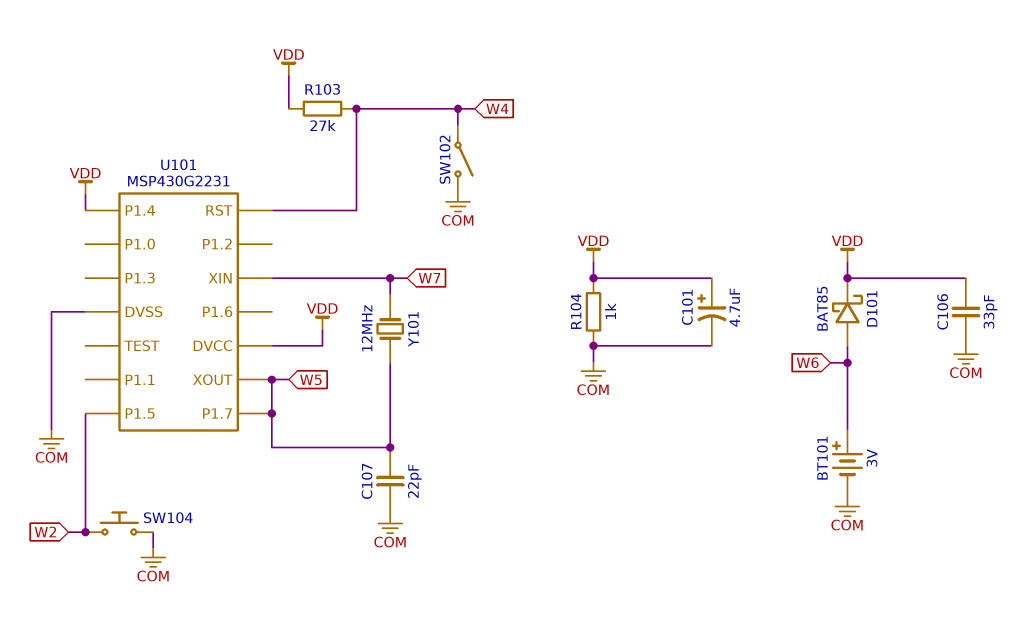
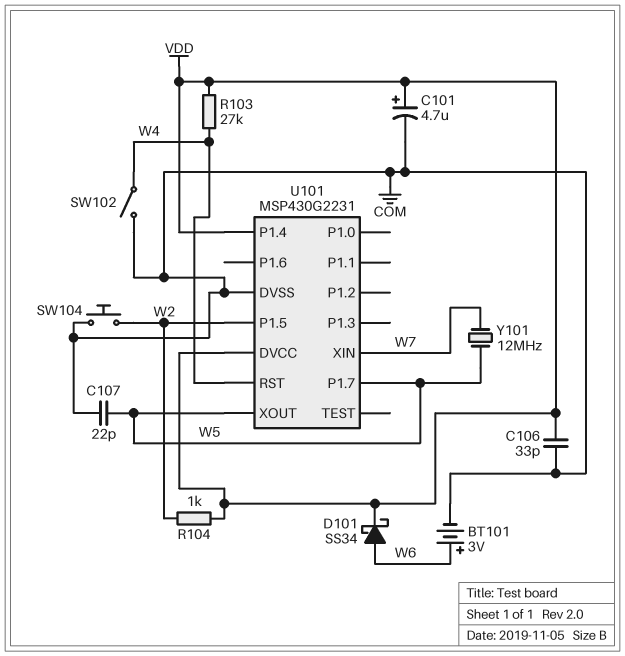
D101: schottky BAT85 (A W6, K VDD) -> schottky SS34 (A W6, K VDD)
R104: 1k (COM, VDD) -> 1k (VDD, W2)

